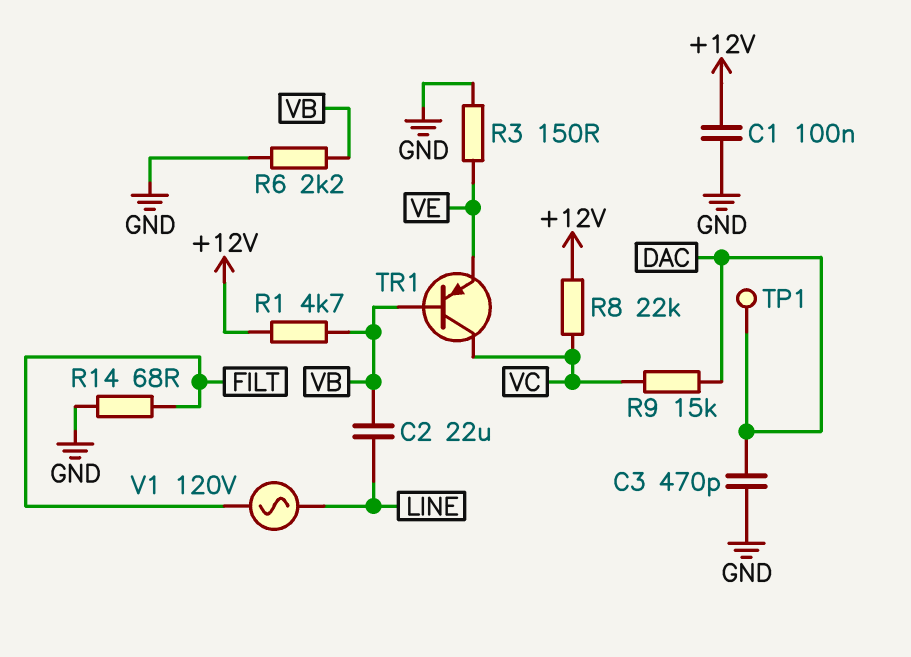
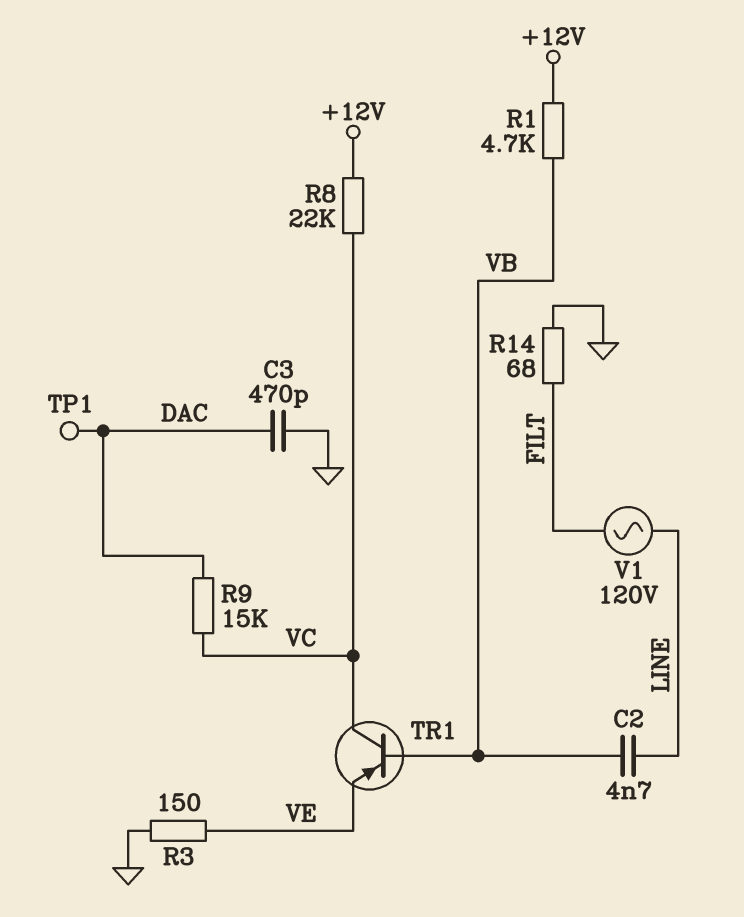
C1: 100nF (+12V, GND) -> none
C2: 22uF (LINE, VB) -> 4.7nF (LINE, VB)
R6: 2.2k (GND, VB) -> none

